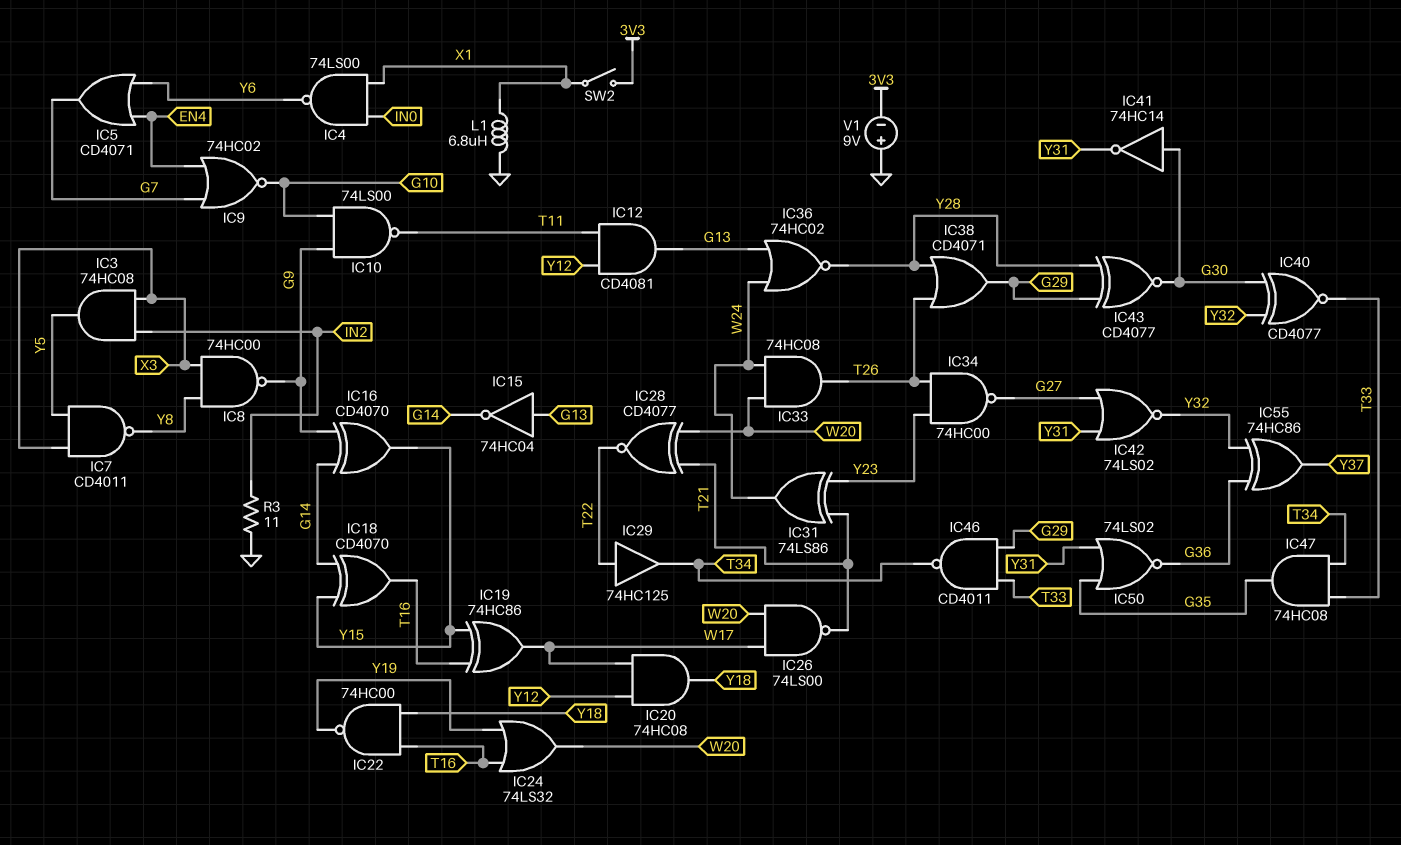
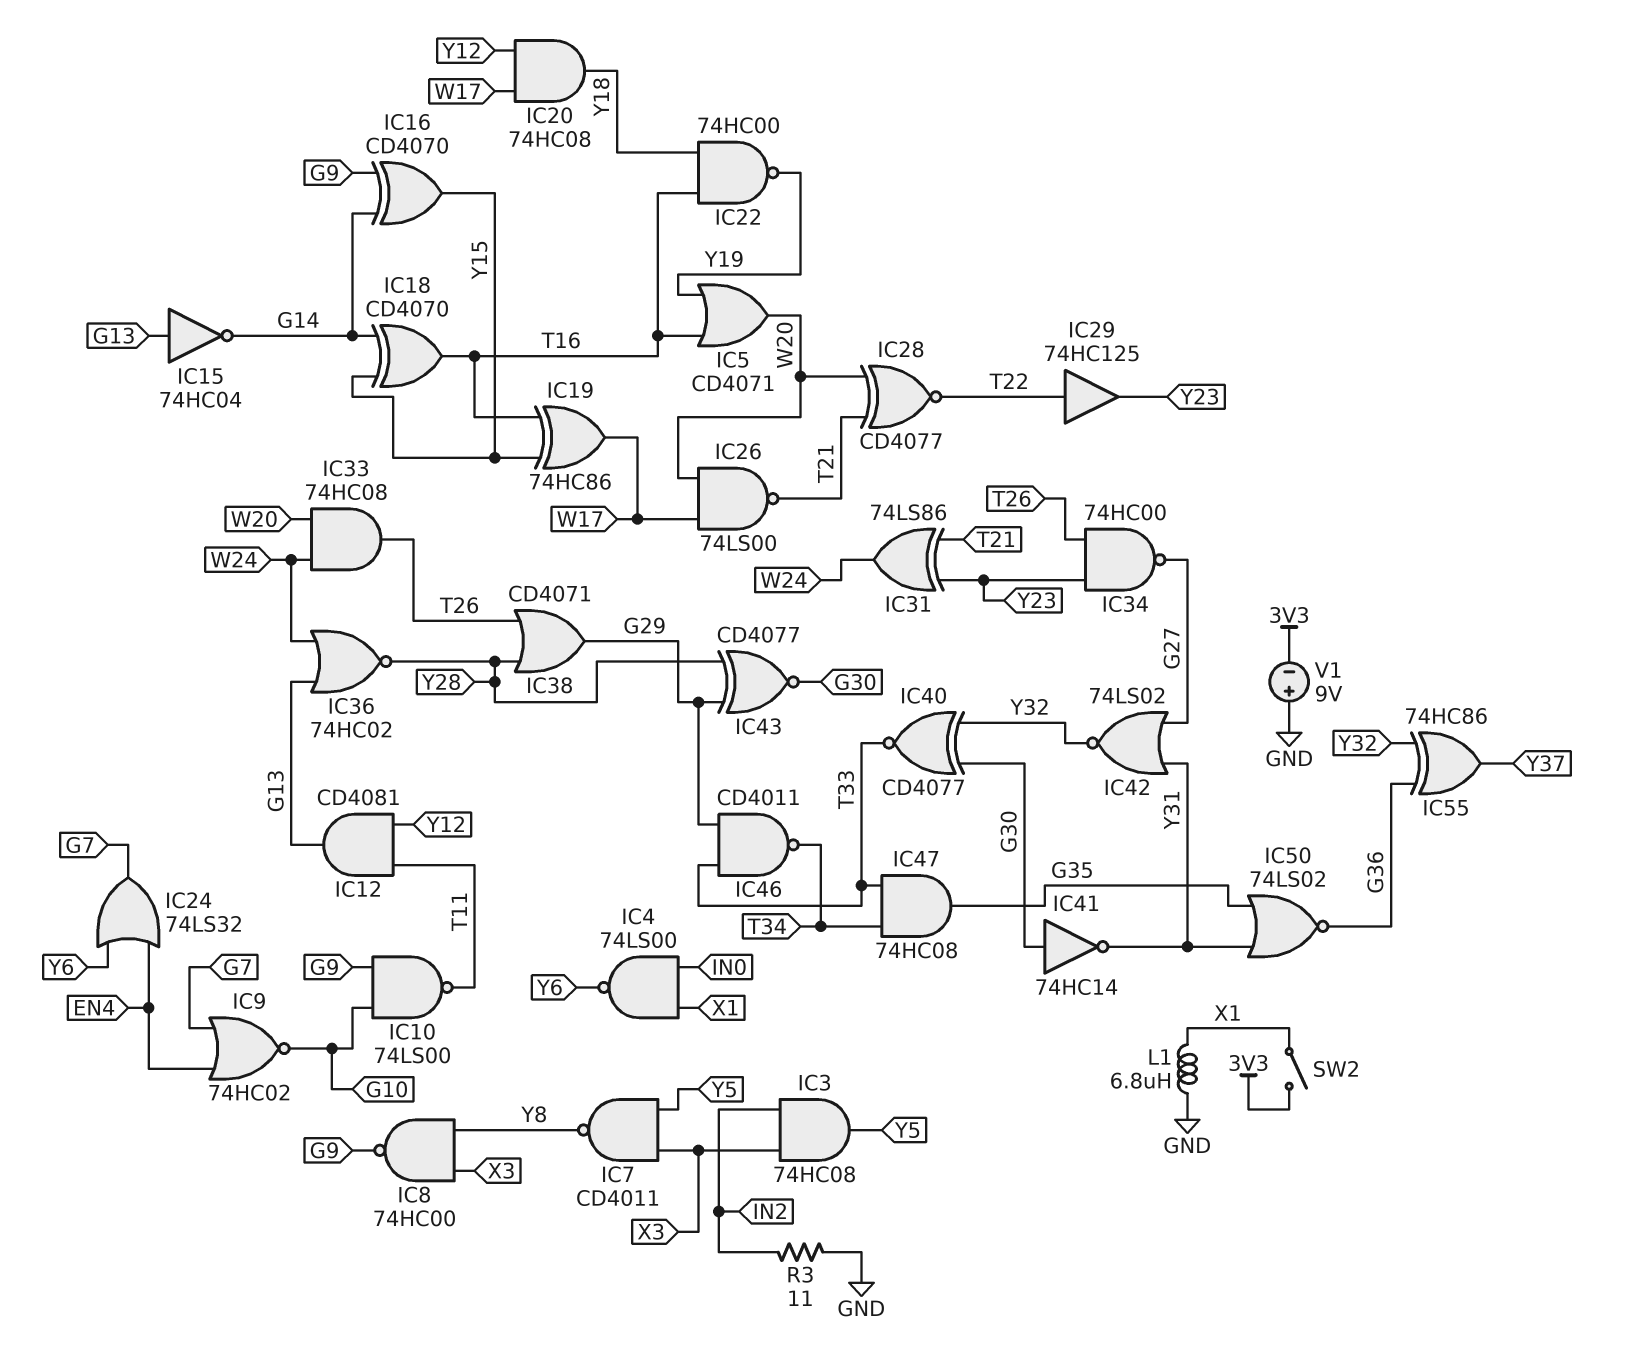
IC5: OR CD4071 (in EN4, in Y6, out G7) -> OR CD4071 (in T16, in Y19, out W20)
IC24: OR 74LS32 (in T16, in Y19, out W20) -> OR 74LS32 (in EN4, in Y6, out G7)
IC29: buffer 74HC125 (in T22, out T34) -> buffer 74HC125 (in T22, out Y23)

